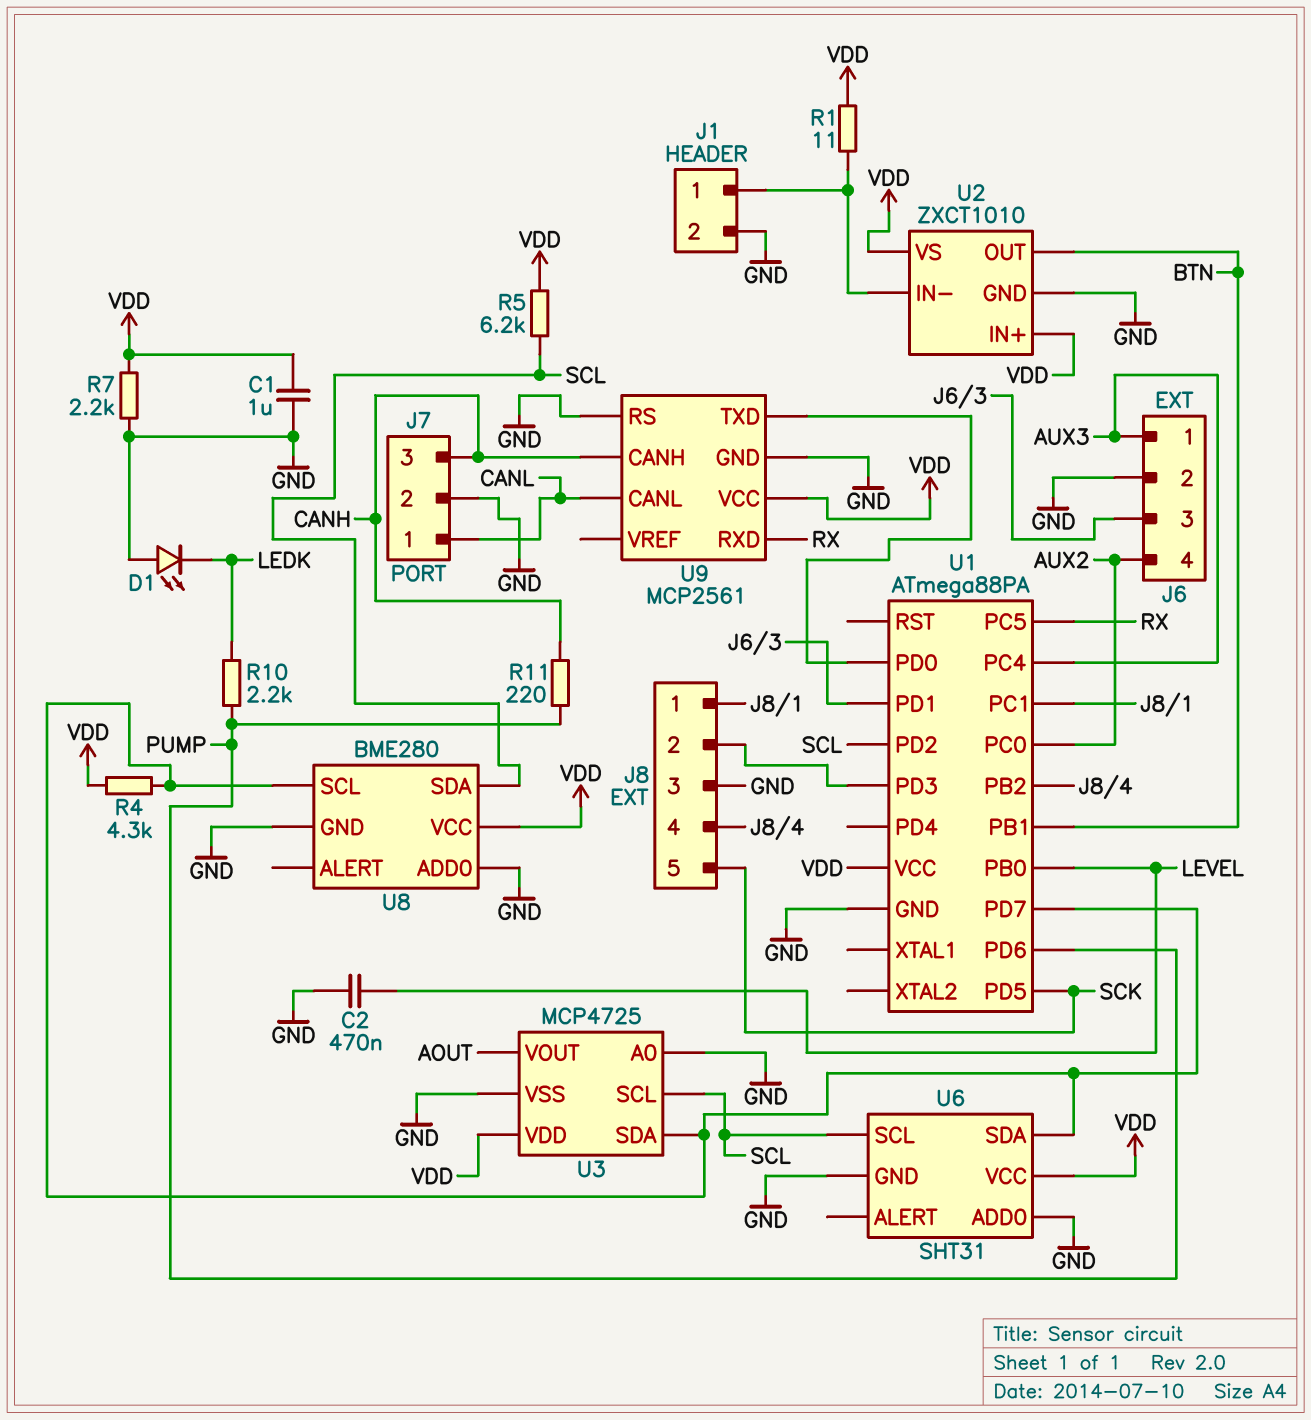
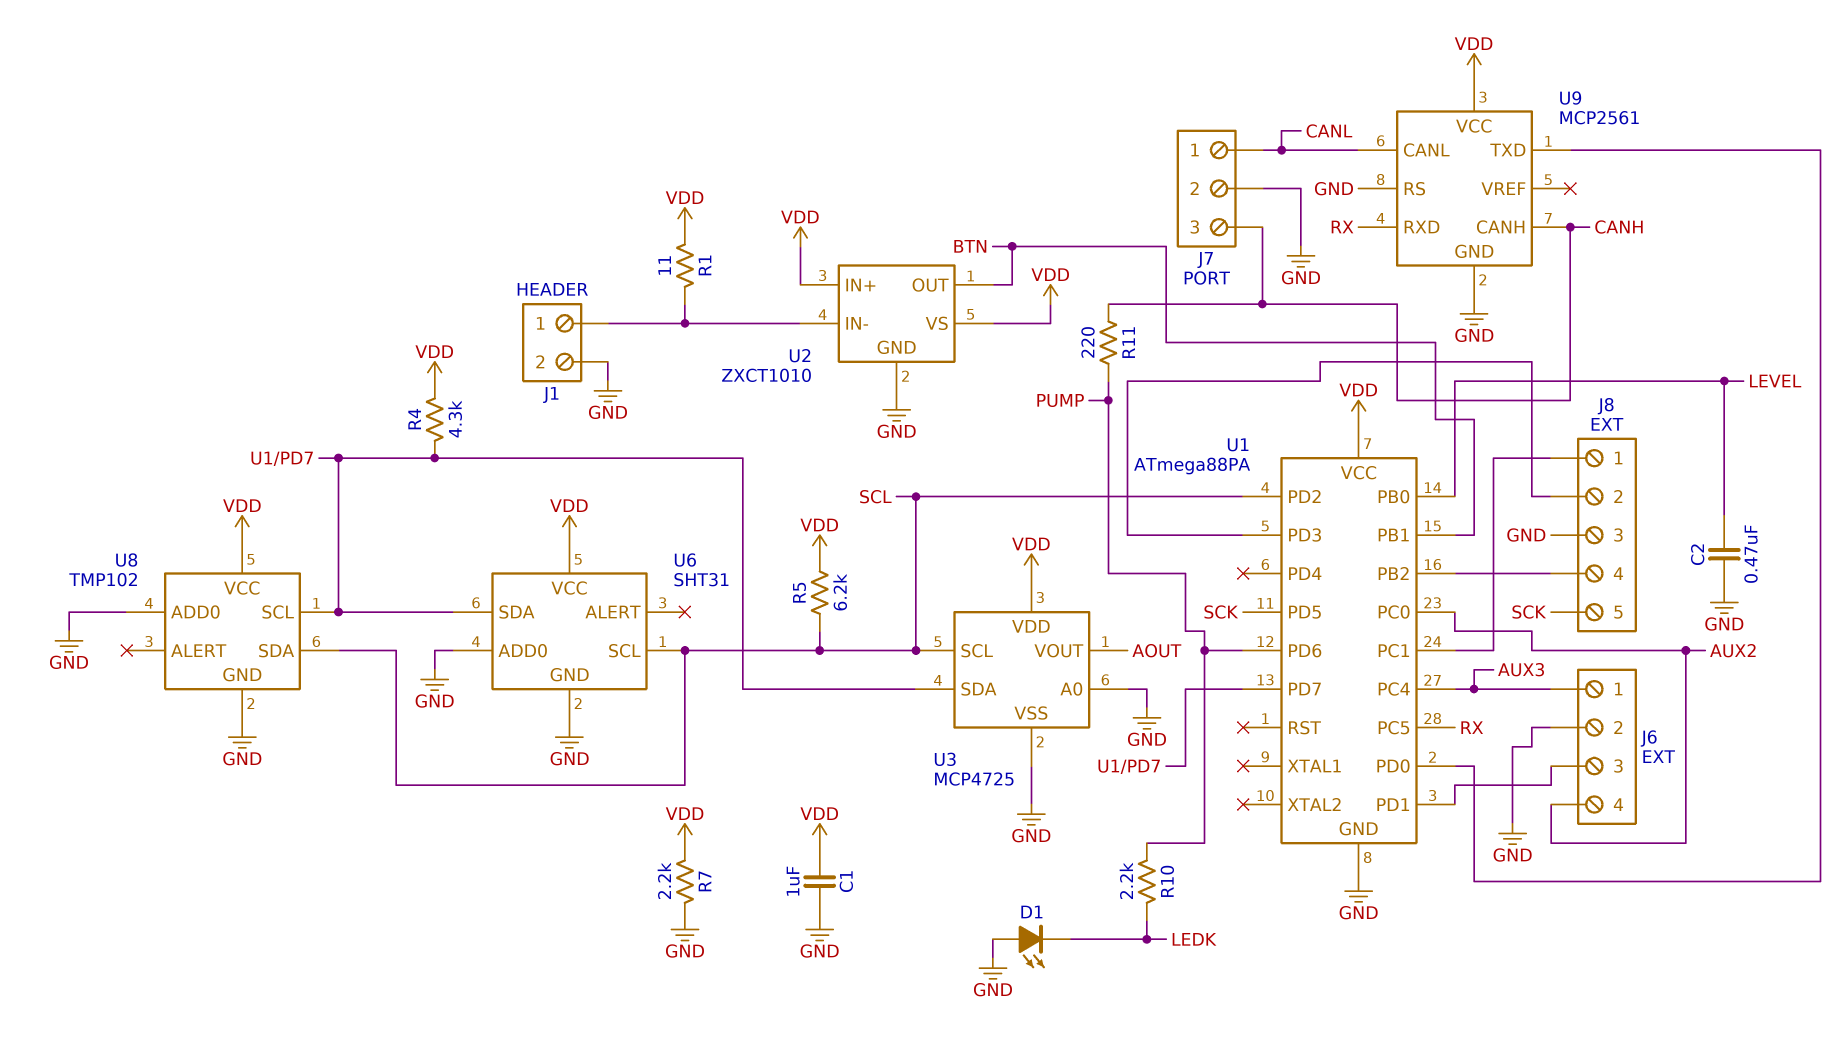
U8: BME280 -> TMP102

